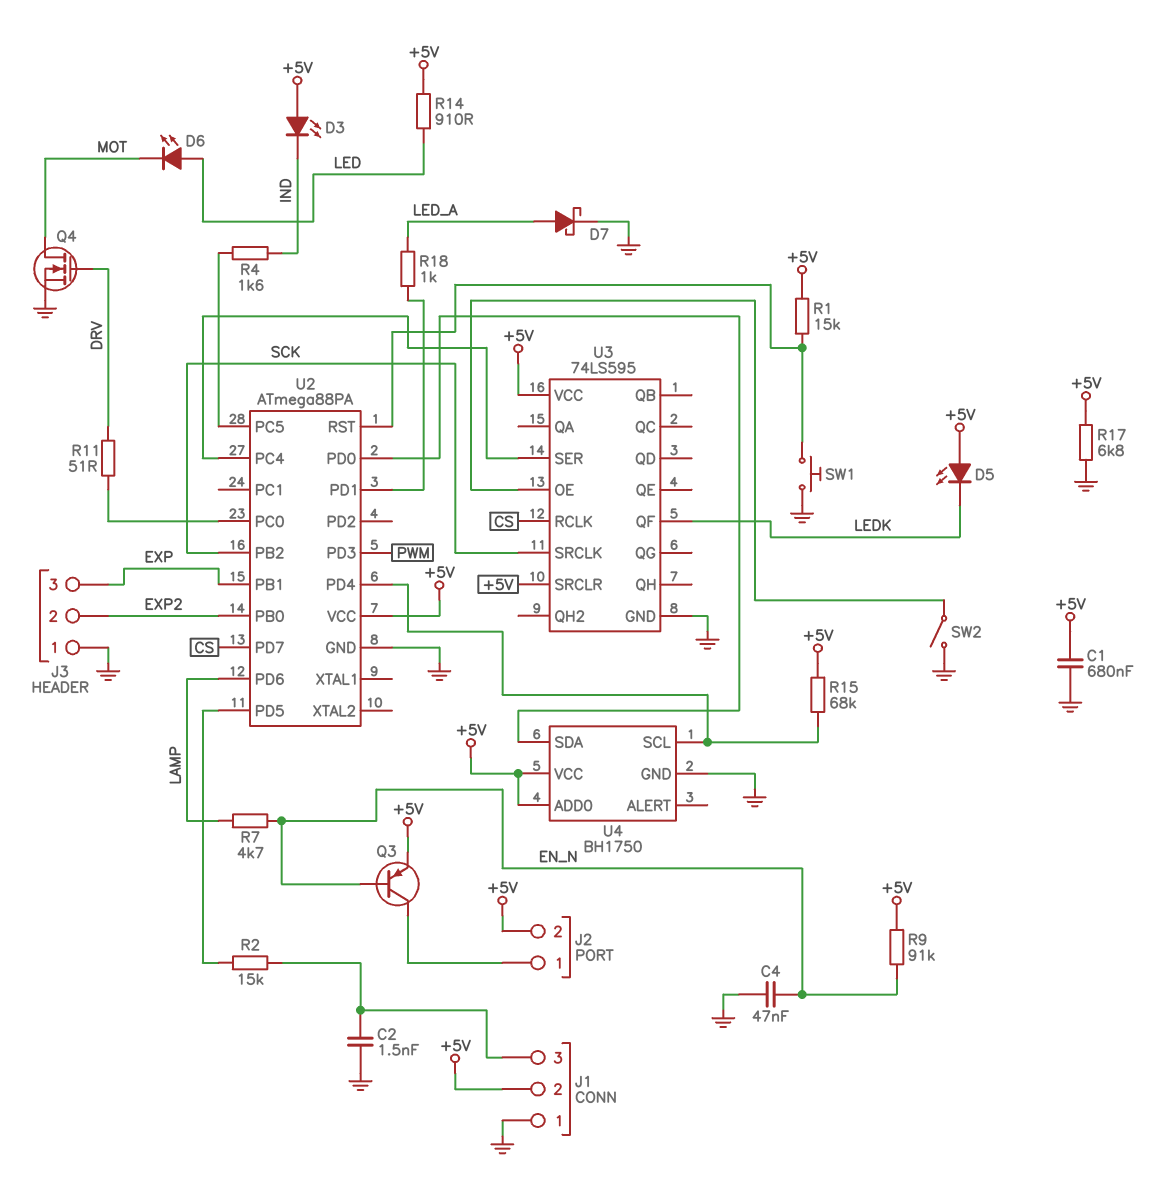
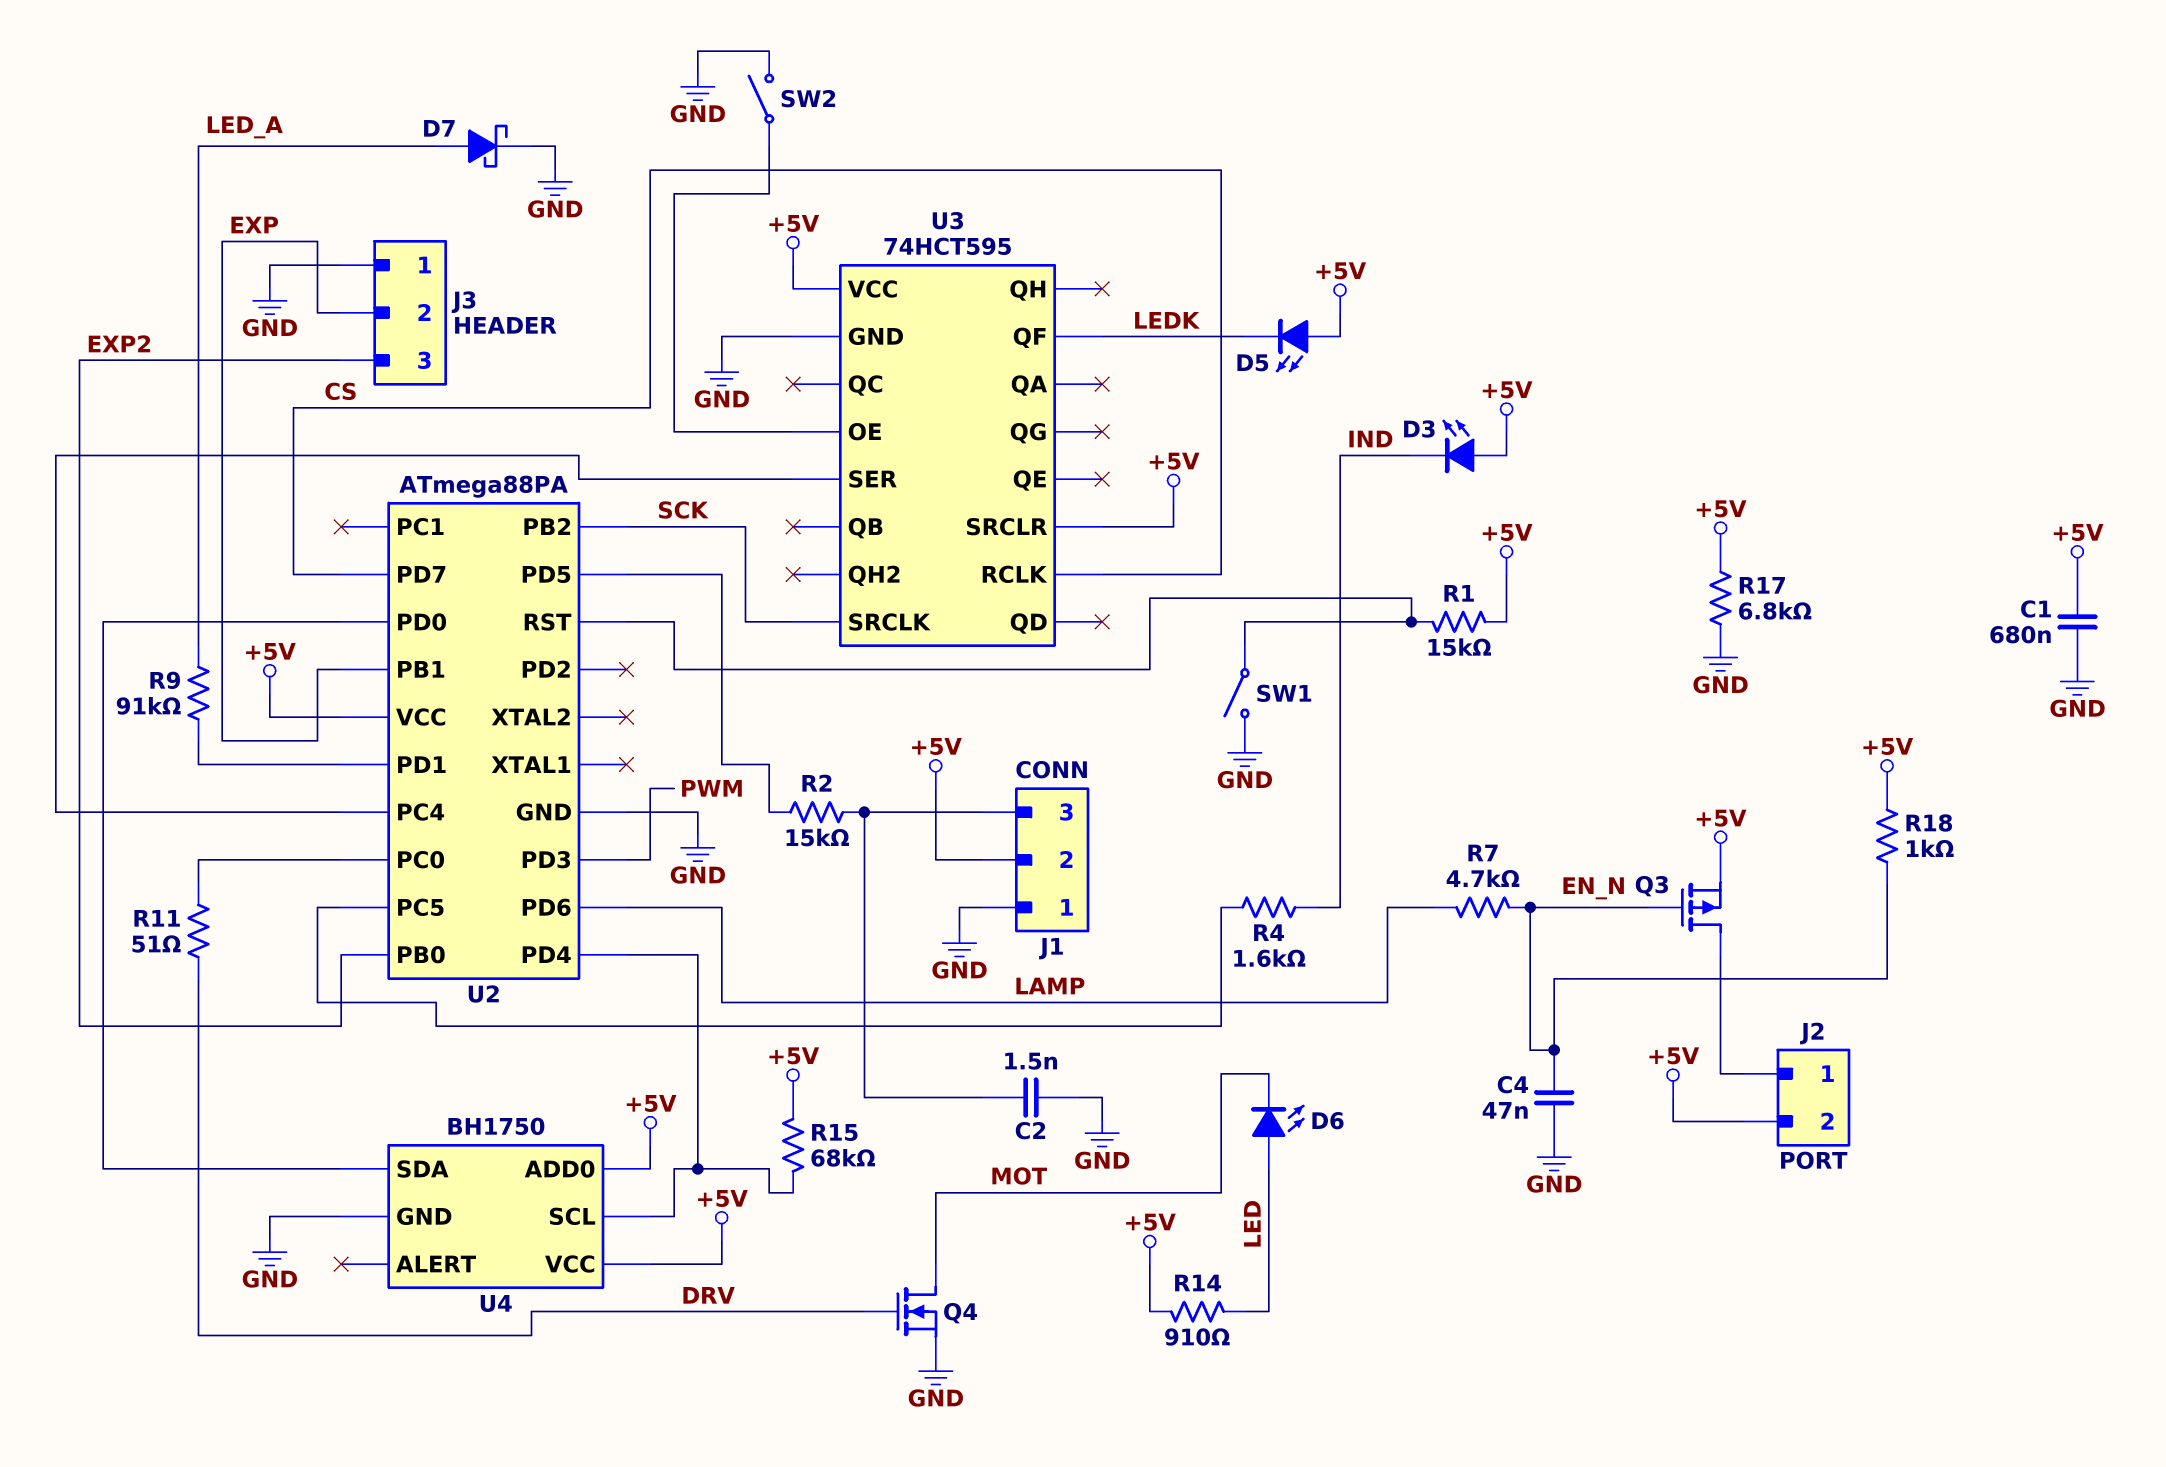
J3 pin 2: EXP2 -> EXP
J3 pin 3: EXP -> EXP2
Q3: PNP (B EN_N, C J2/1, E +5V) -> PMOS (G EN_N, D J2/1, S +5V)
R9: 91k (+5V, EN_N) -> 91k (LED_A, U2/PD1)
R18: 1k (LED_A, U2/PD1) -> 1k (+5V, EN_N)
SW1: button (GND, U2/RST) -> switch (GND, U2/RST)
U3: 74LS595 -> 74HCT595

